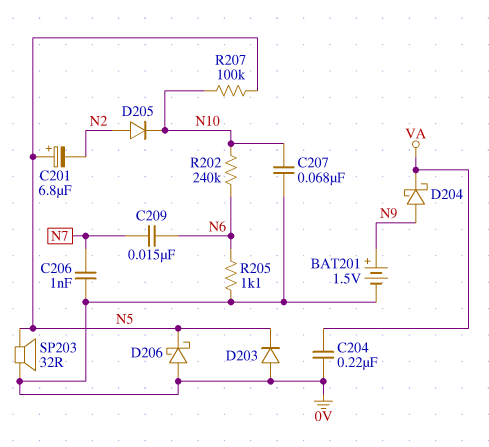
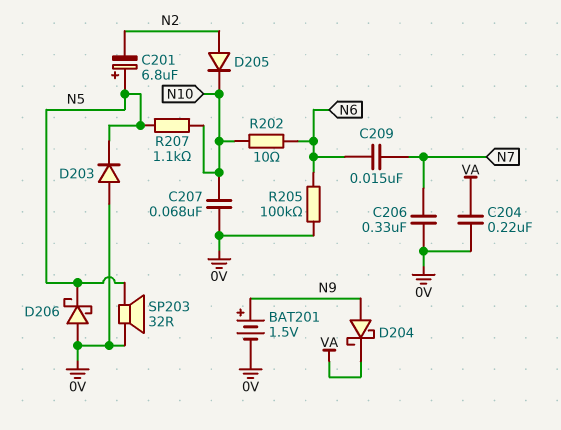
C206: 1nF (0V, N7) -> 330nF (0V, N7)
R202: 240k (N6, N10) -> 10 (N6, N10)
R205: 1.1k (0V, N6) -> 100k (0V, N6)
R207: 100k (N5, N10) -> 1.1k (N5, N10)

